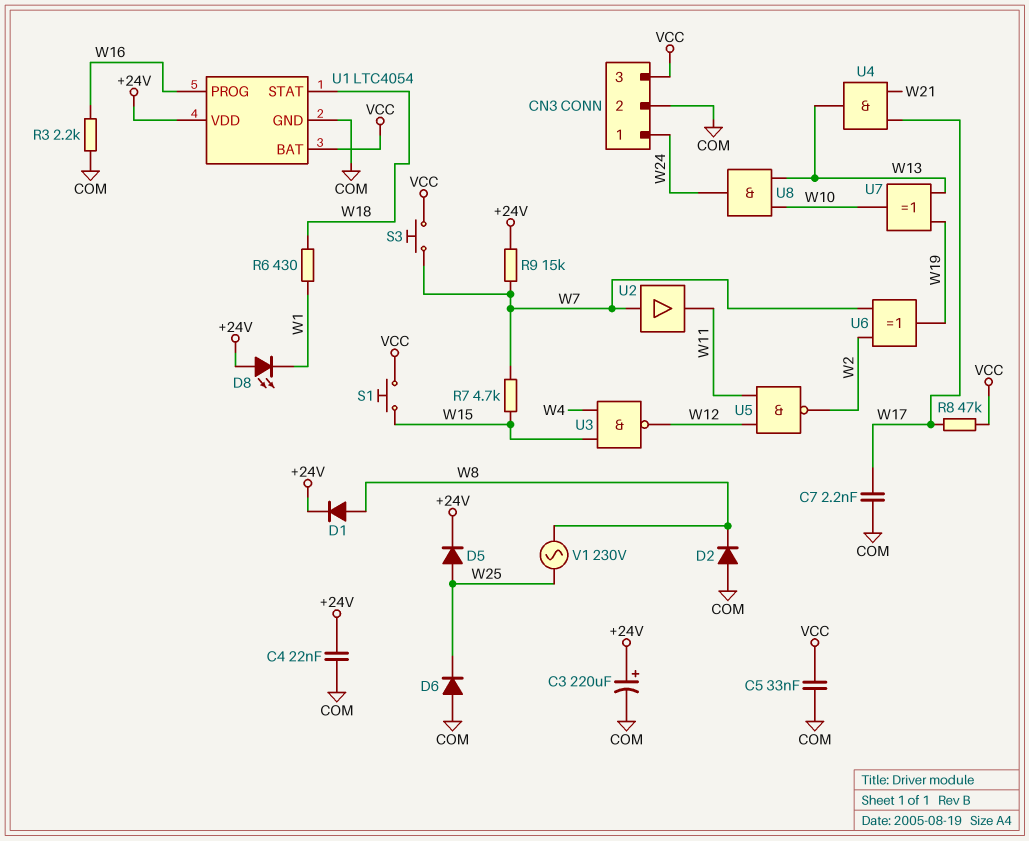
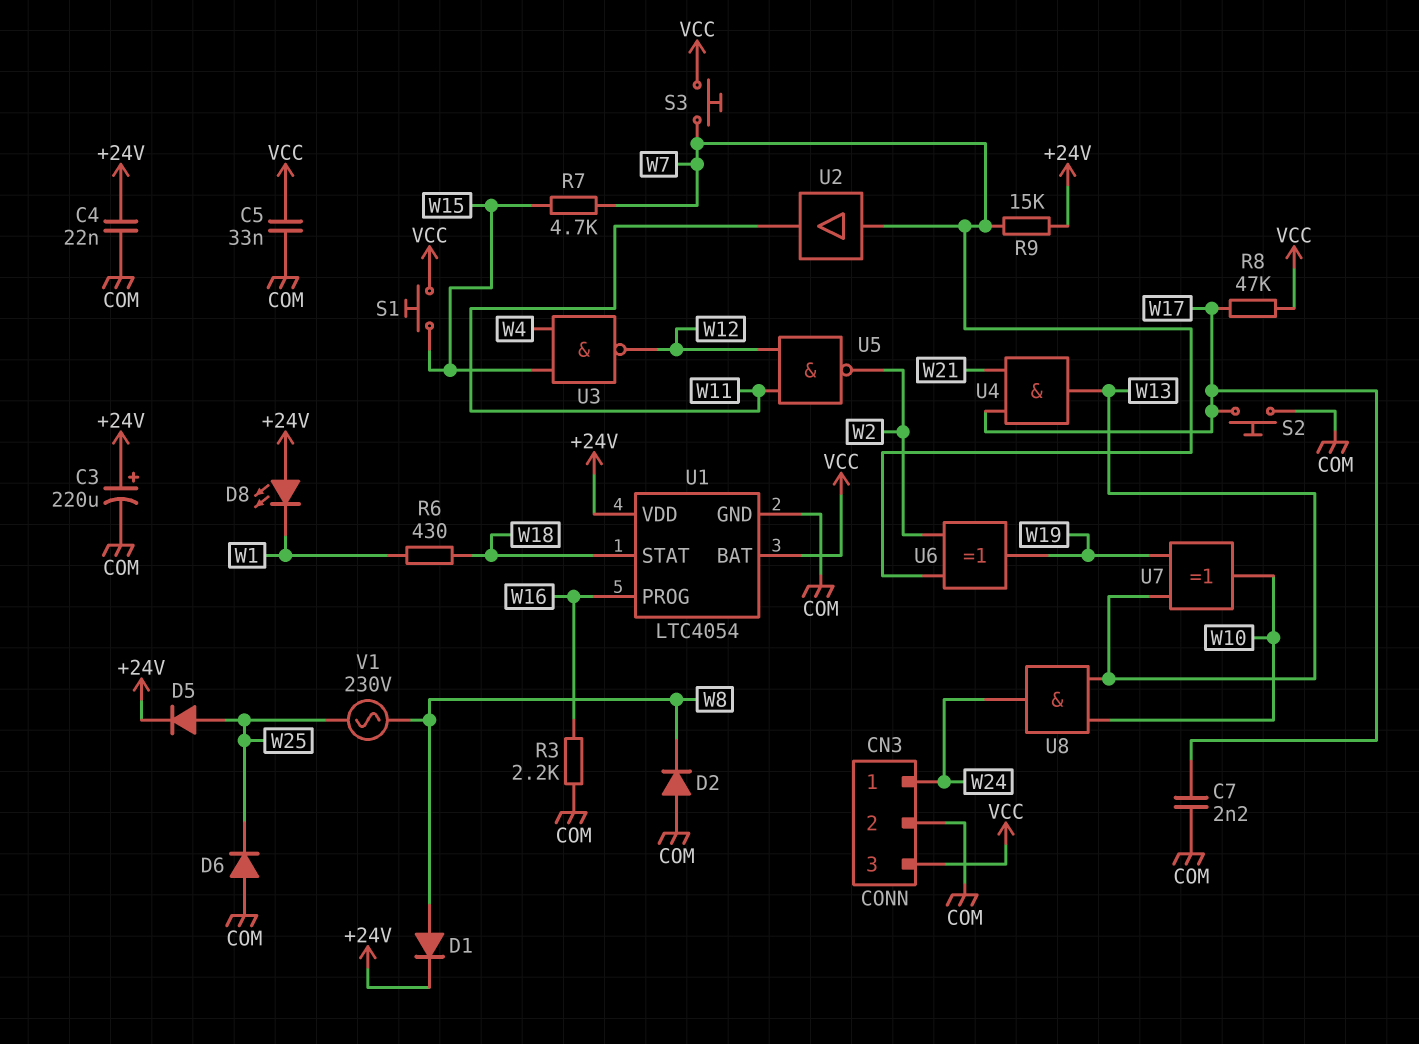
S2: none -> button (COM, W17)

